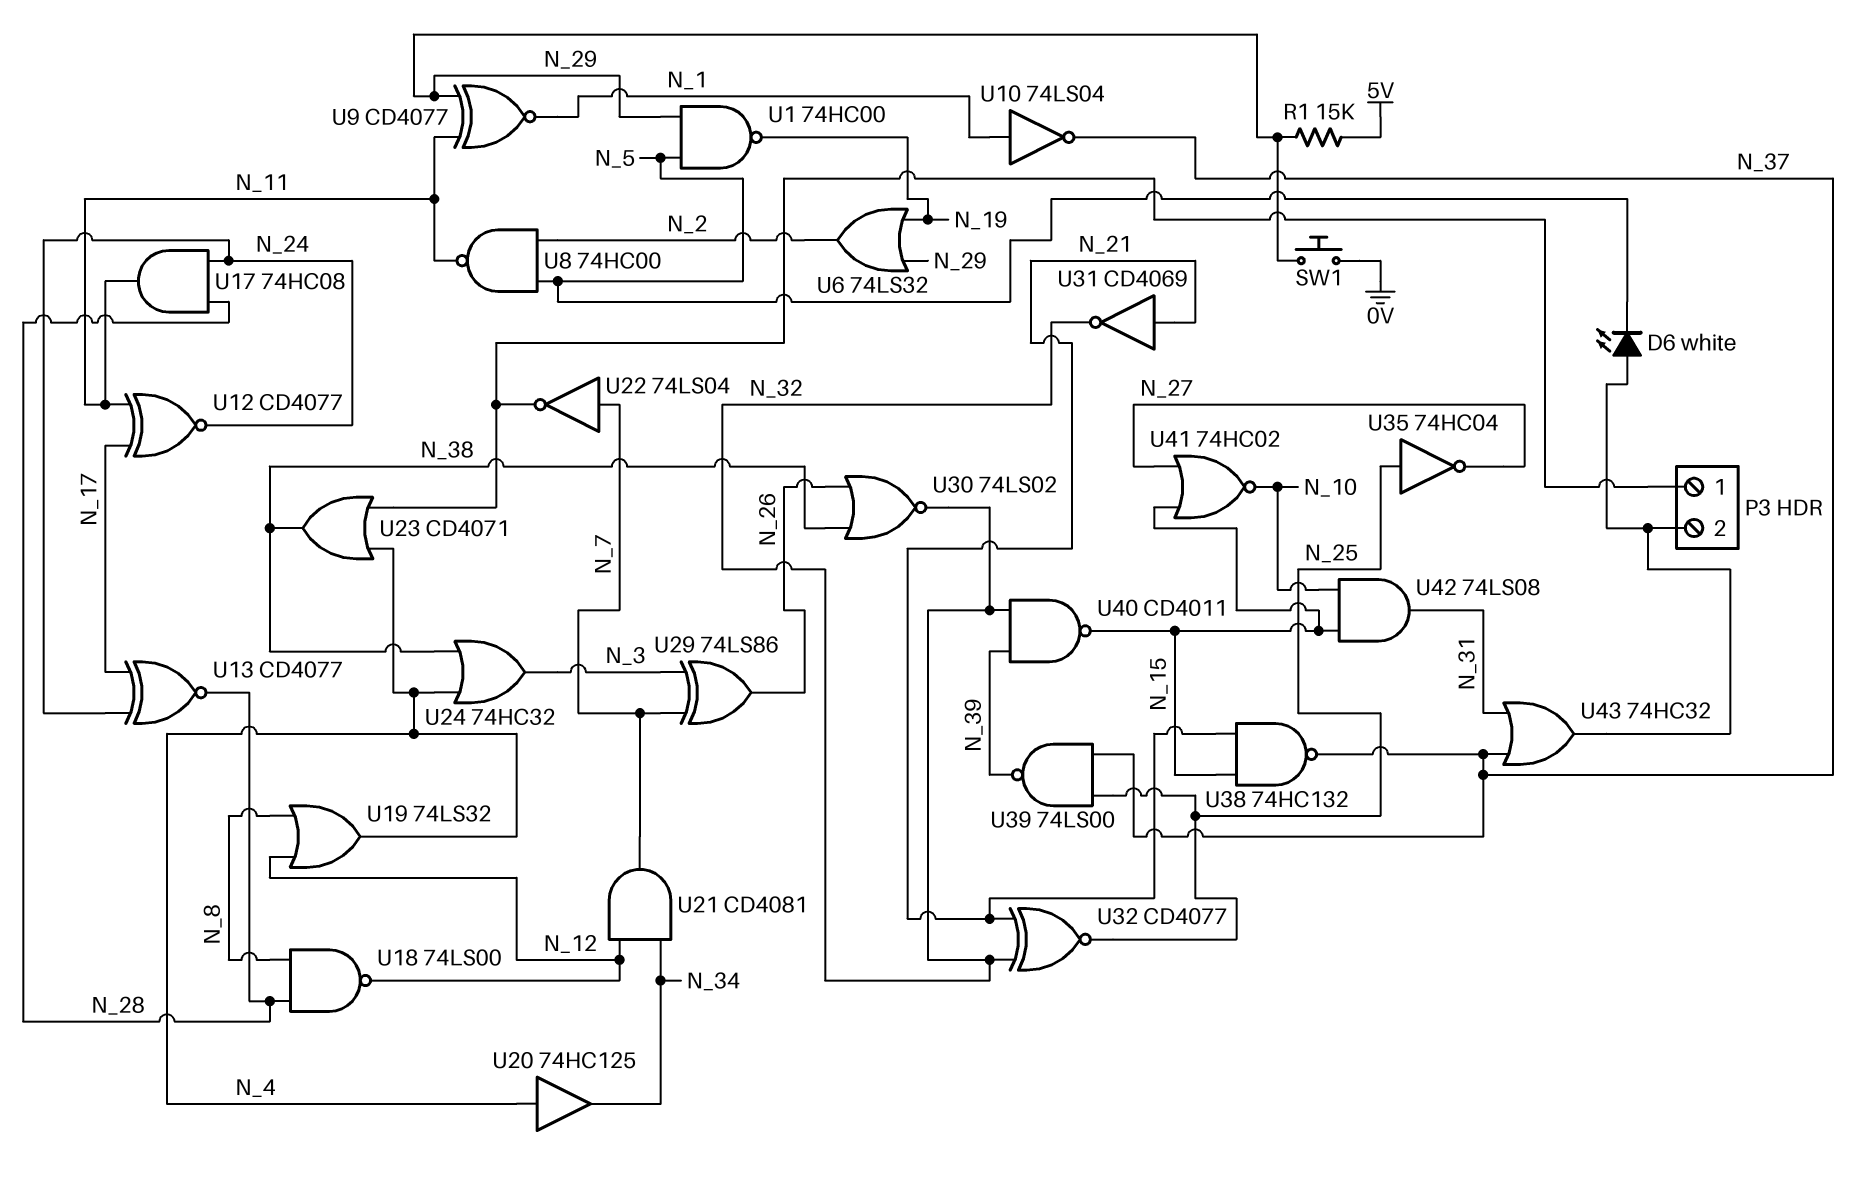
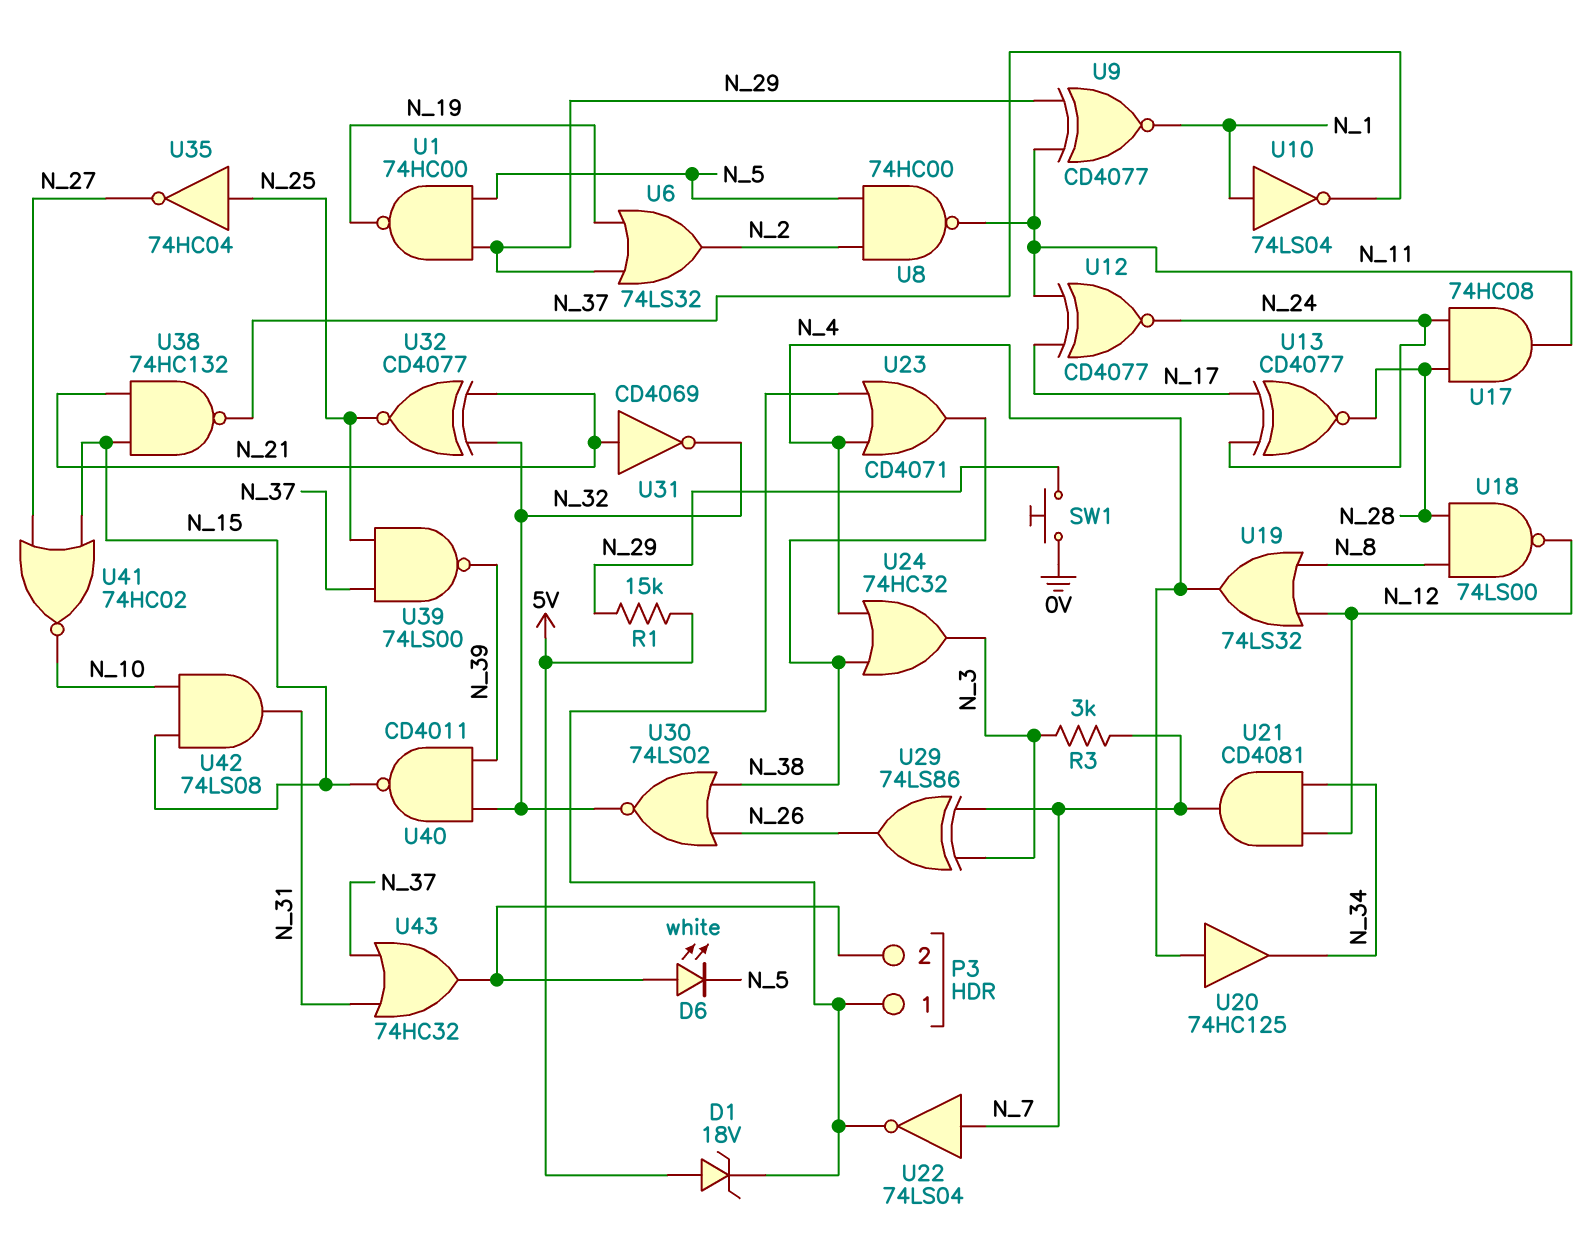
D1: none -> zener 18V (A 5V, K P3/1)
R3: none -> 3k (N_3, N_7)

